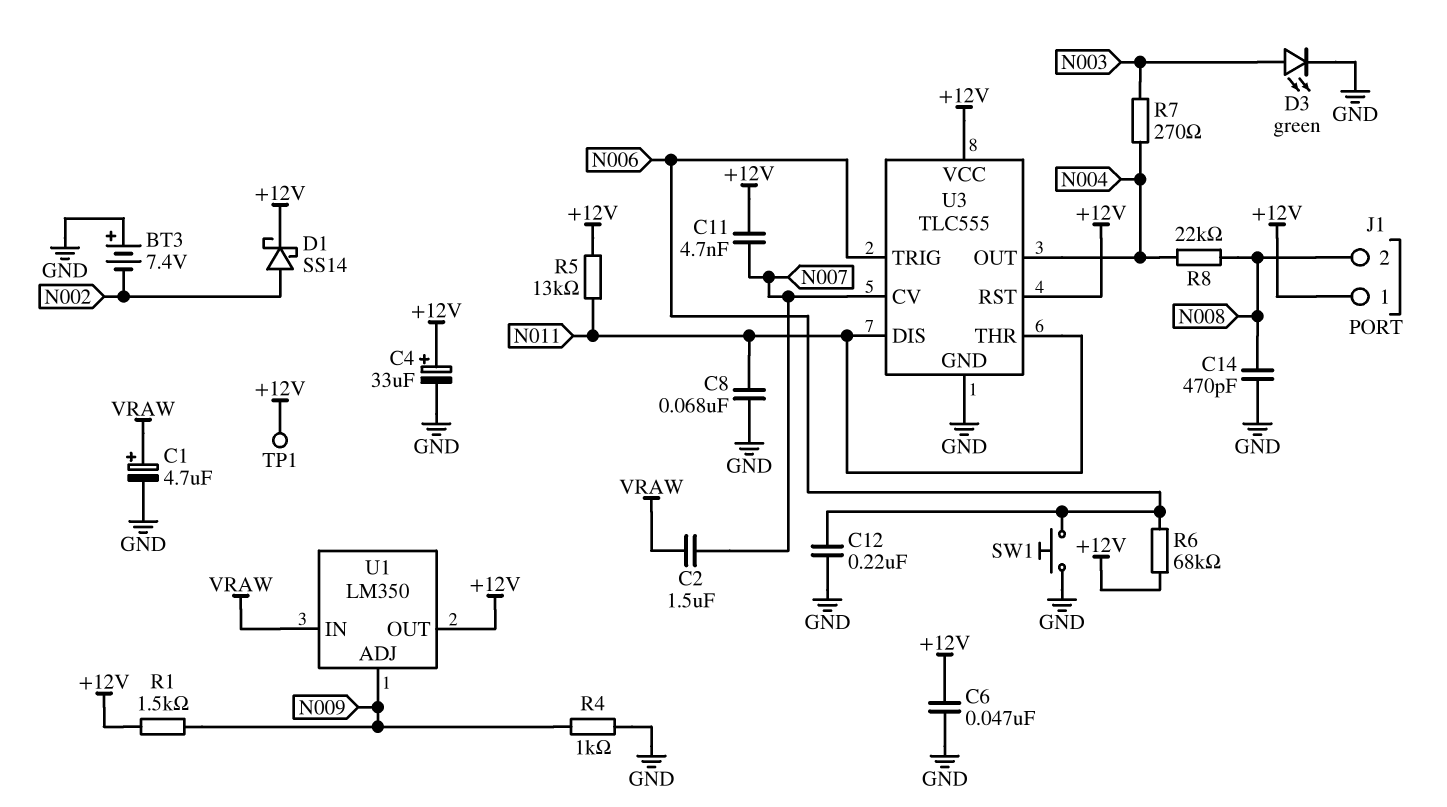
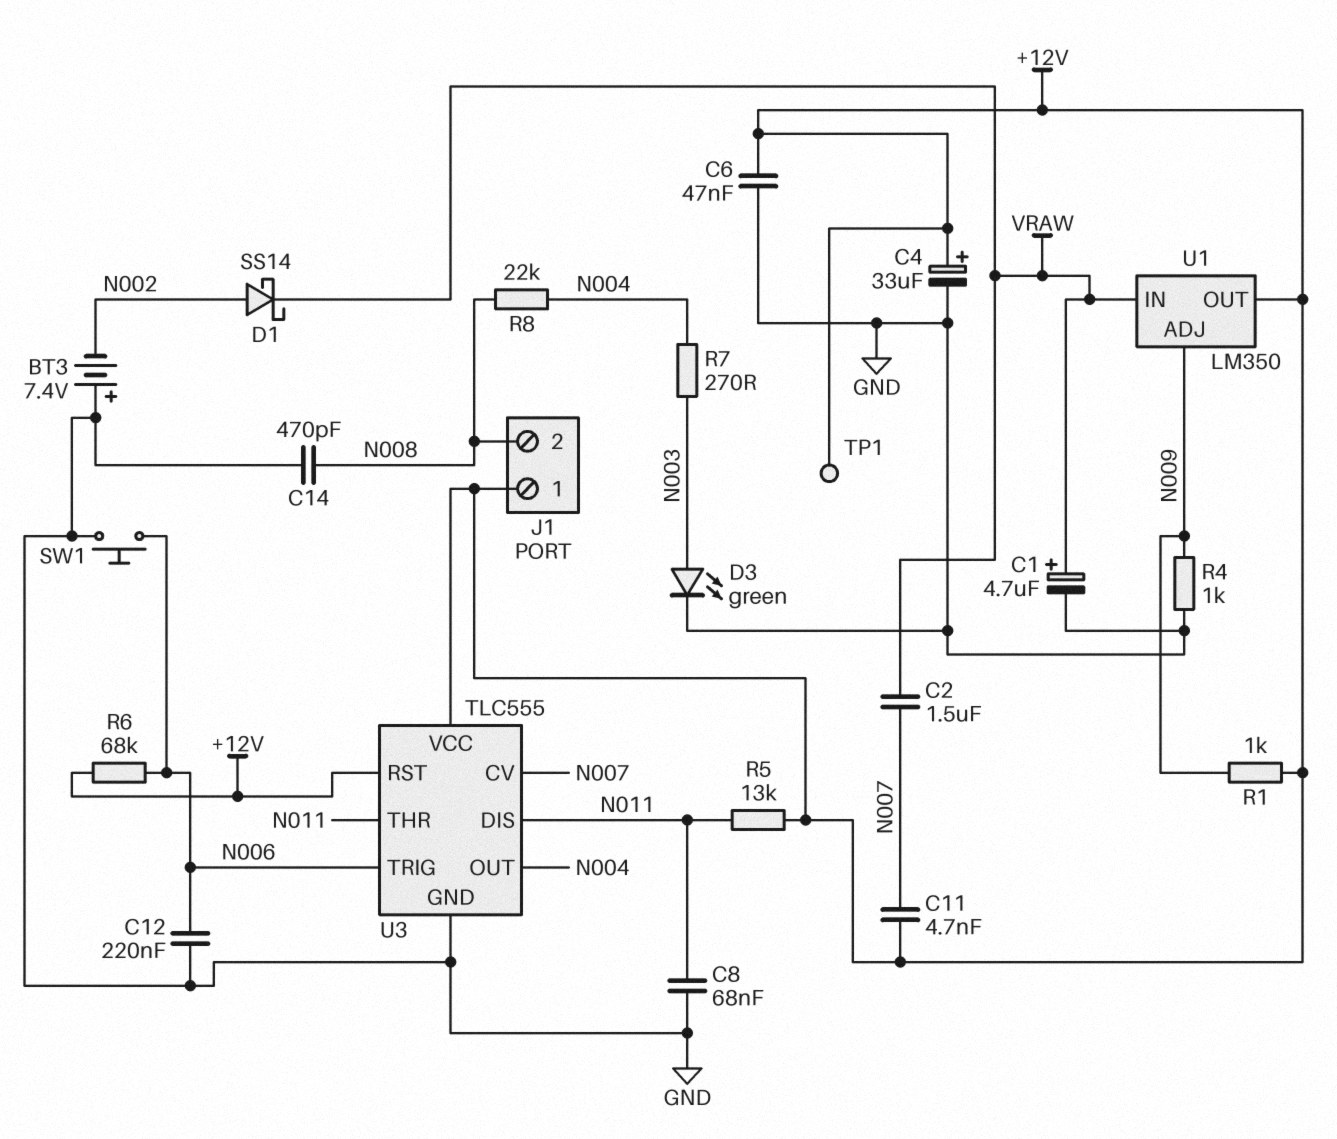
D1: schottky SS14 (A N002, K +12V) -> schottky SS14 (A N002, K VRAW)
R1: 1.5k (+12V, N009) -> 1k (+12V, N009)

